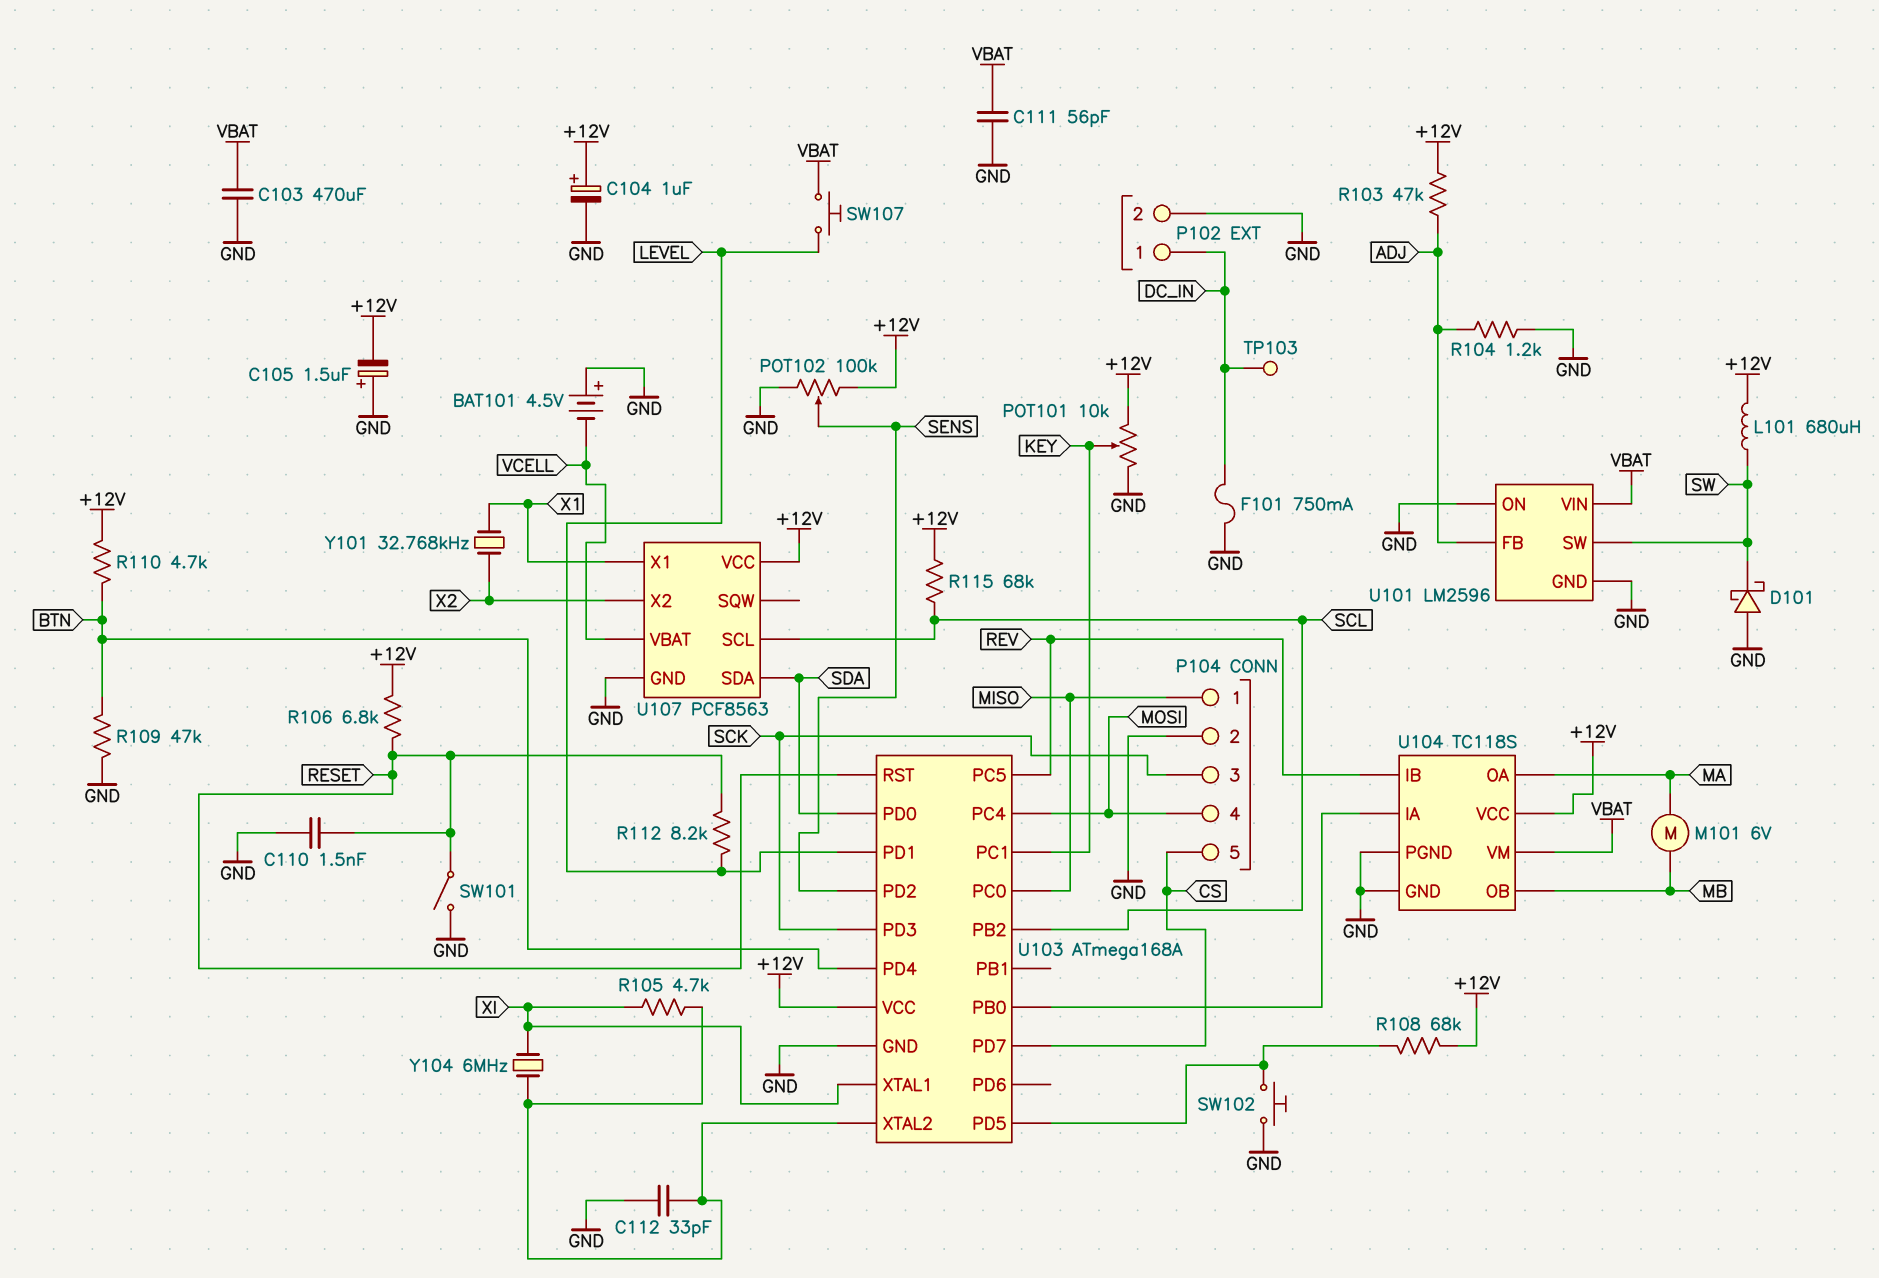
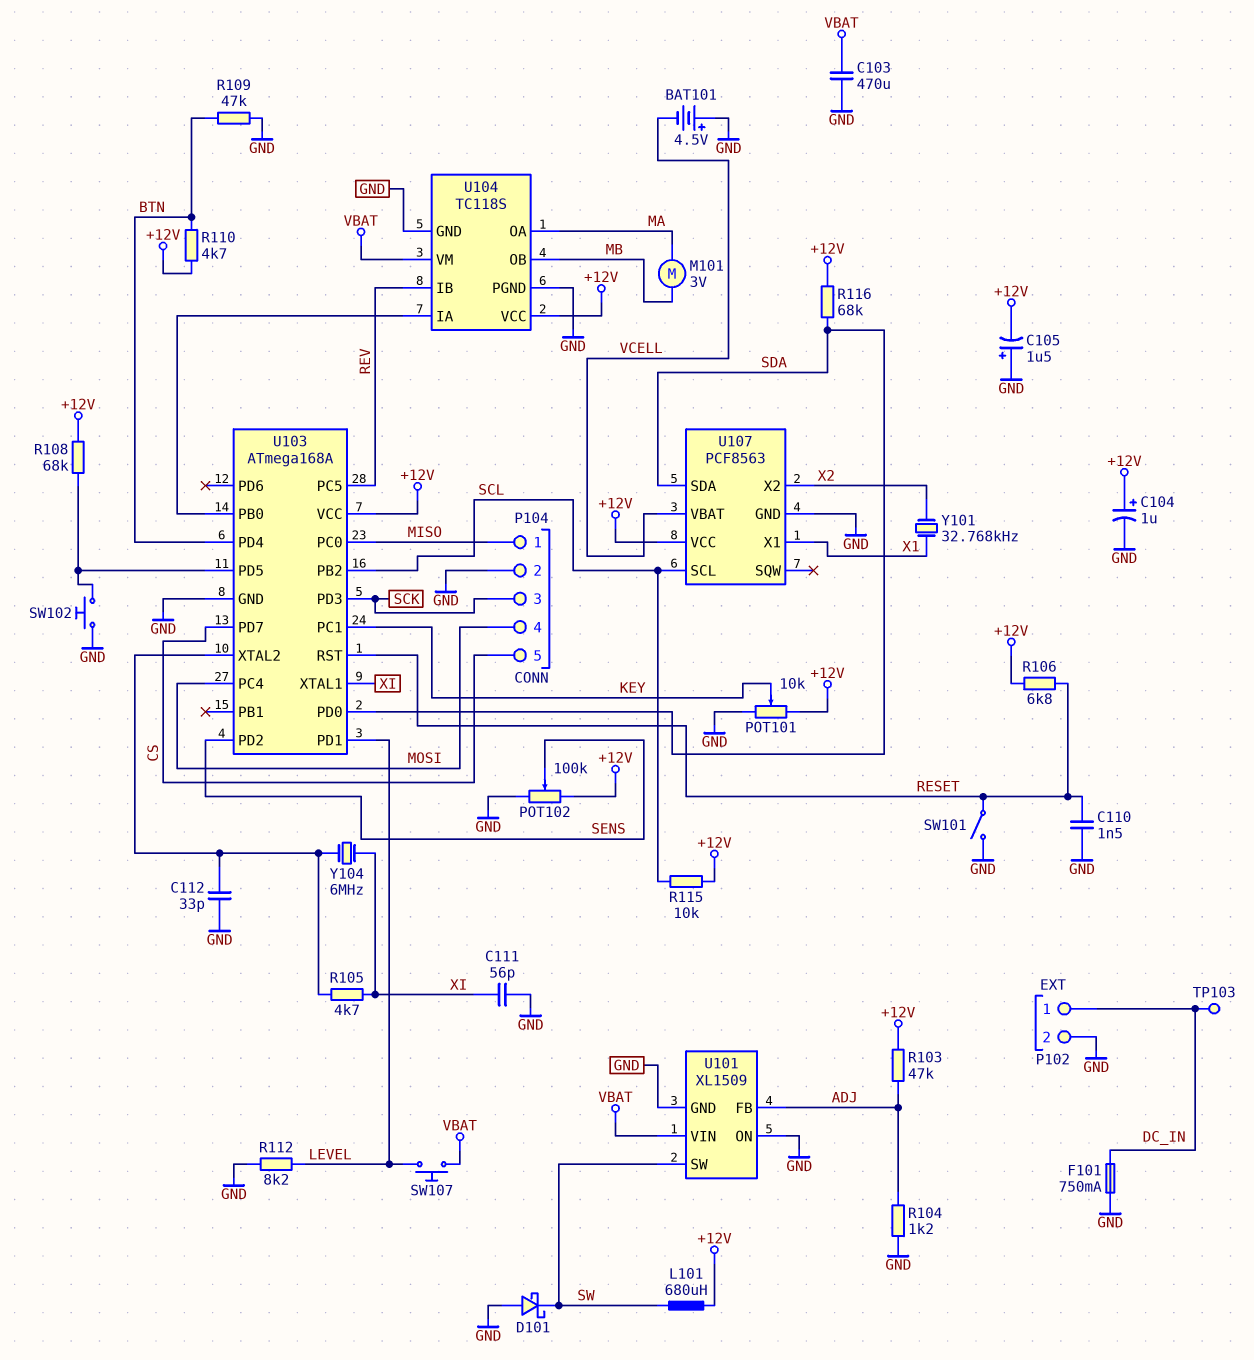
C111: 56pF (GND, VBAT) -> 56pF (GND, XI)
M101: motor 6V (MA, MB) -> motor 3V (MA, MB)
R112: 8.2k (LEVEL, RESET) -> 8.2k (GND, LEVEL)
R115: 68k (+12V, SCL) -> 10k (+12V, SCL)
R116: none -> 68k (+12V, SDA)
U101: LM2596 -> XL1509

